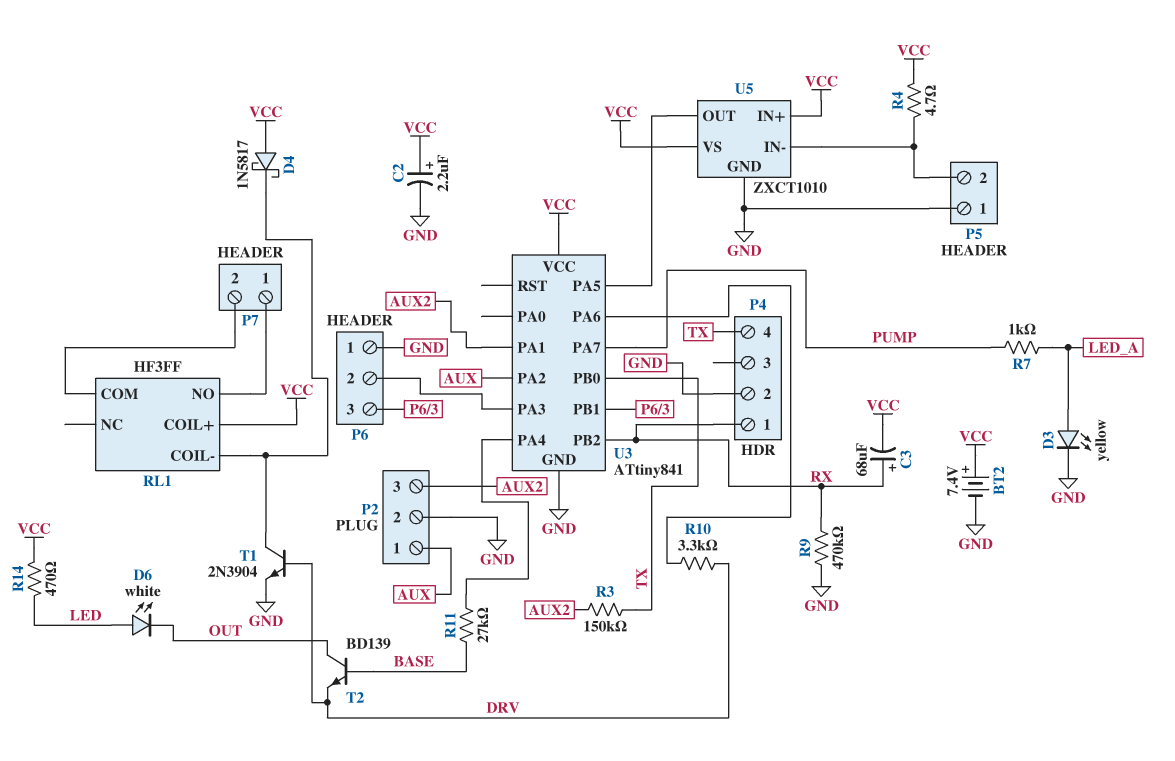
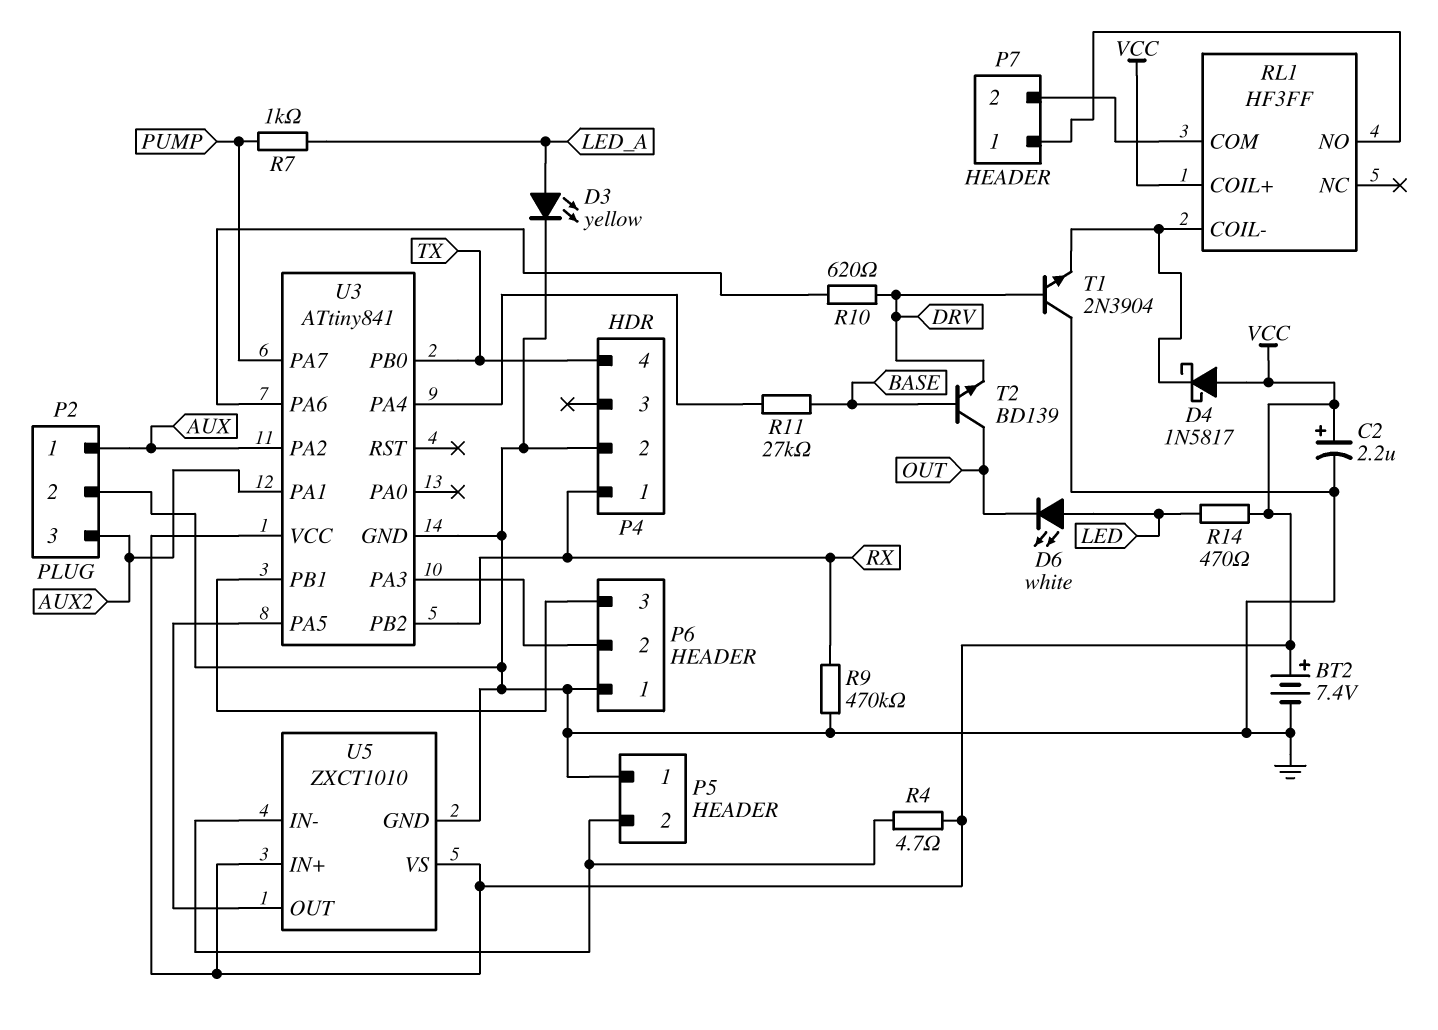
C3: 68uF (plus RX, minus VCC) -> none
R3: 150k (AUX2, TX) -> none
R10: 3.3k (DRV, U3/PA6) -> 620 (DRV, U3/PA6)
T1: NPN 2N3904 (B DRV, C RL1/COIL-, E GND) -> NPN 2N3904 (B DRV, C GND, E RL1/COIL-)

